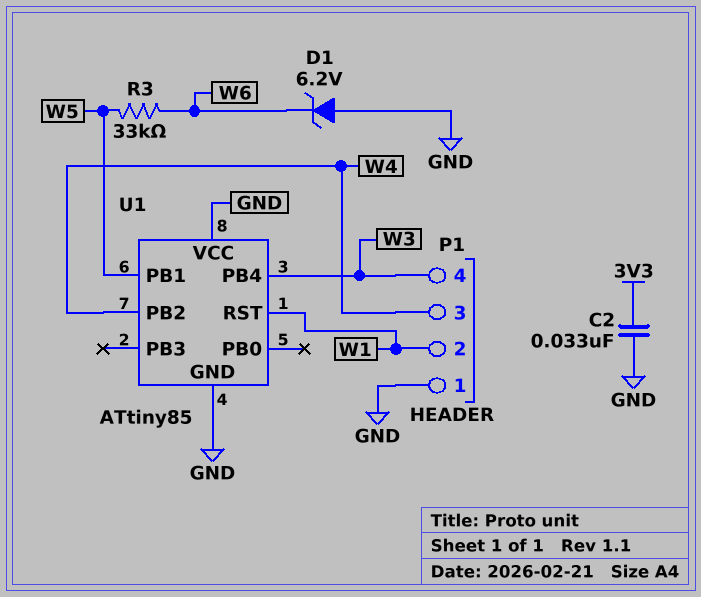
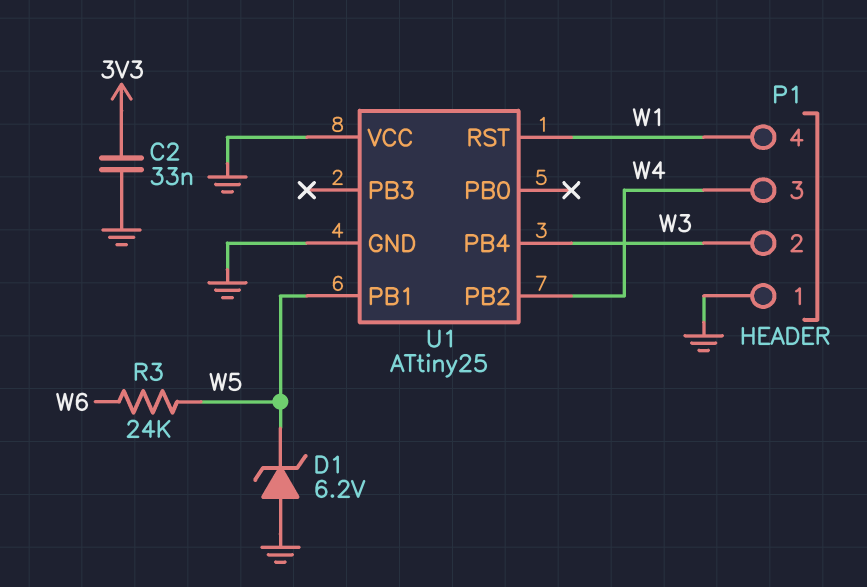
D1: zener 6.2V (A GND, K W6) -> zener 6.2V (A GND, K W5)
P1 pin 2: W1 -> W3
P1 pin 4: W3 -> W1
R3: 33k (W5, W6) -> 24k (W5, W6)
U1: ATtiny85 -> ATtiny25

